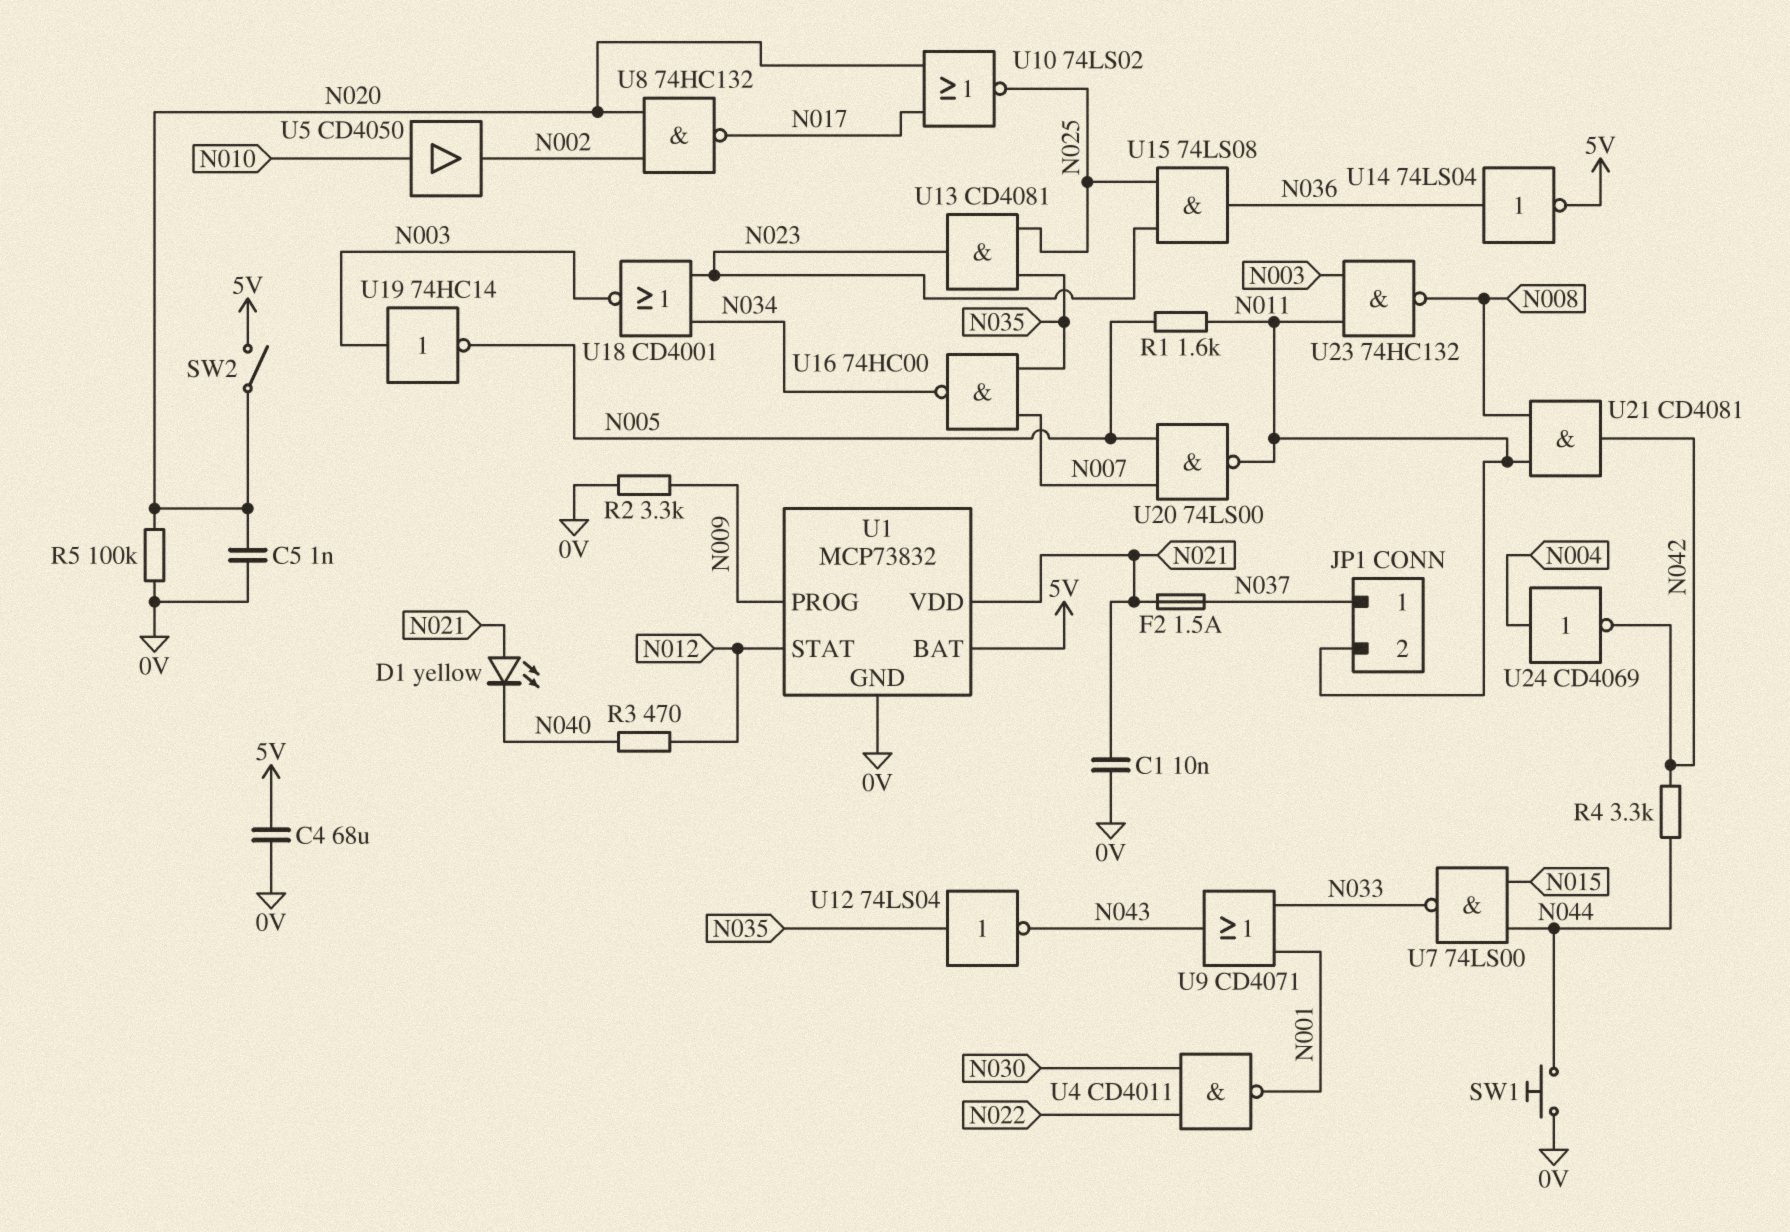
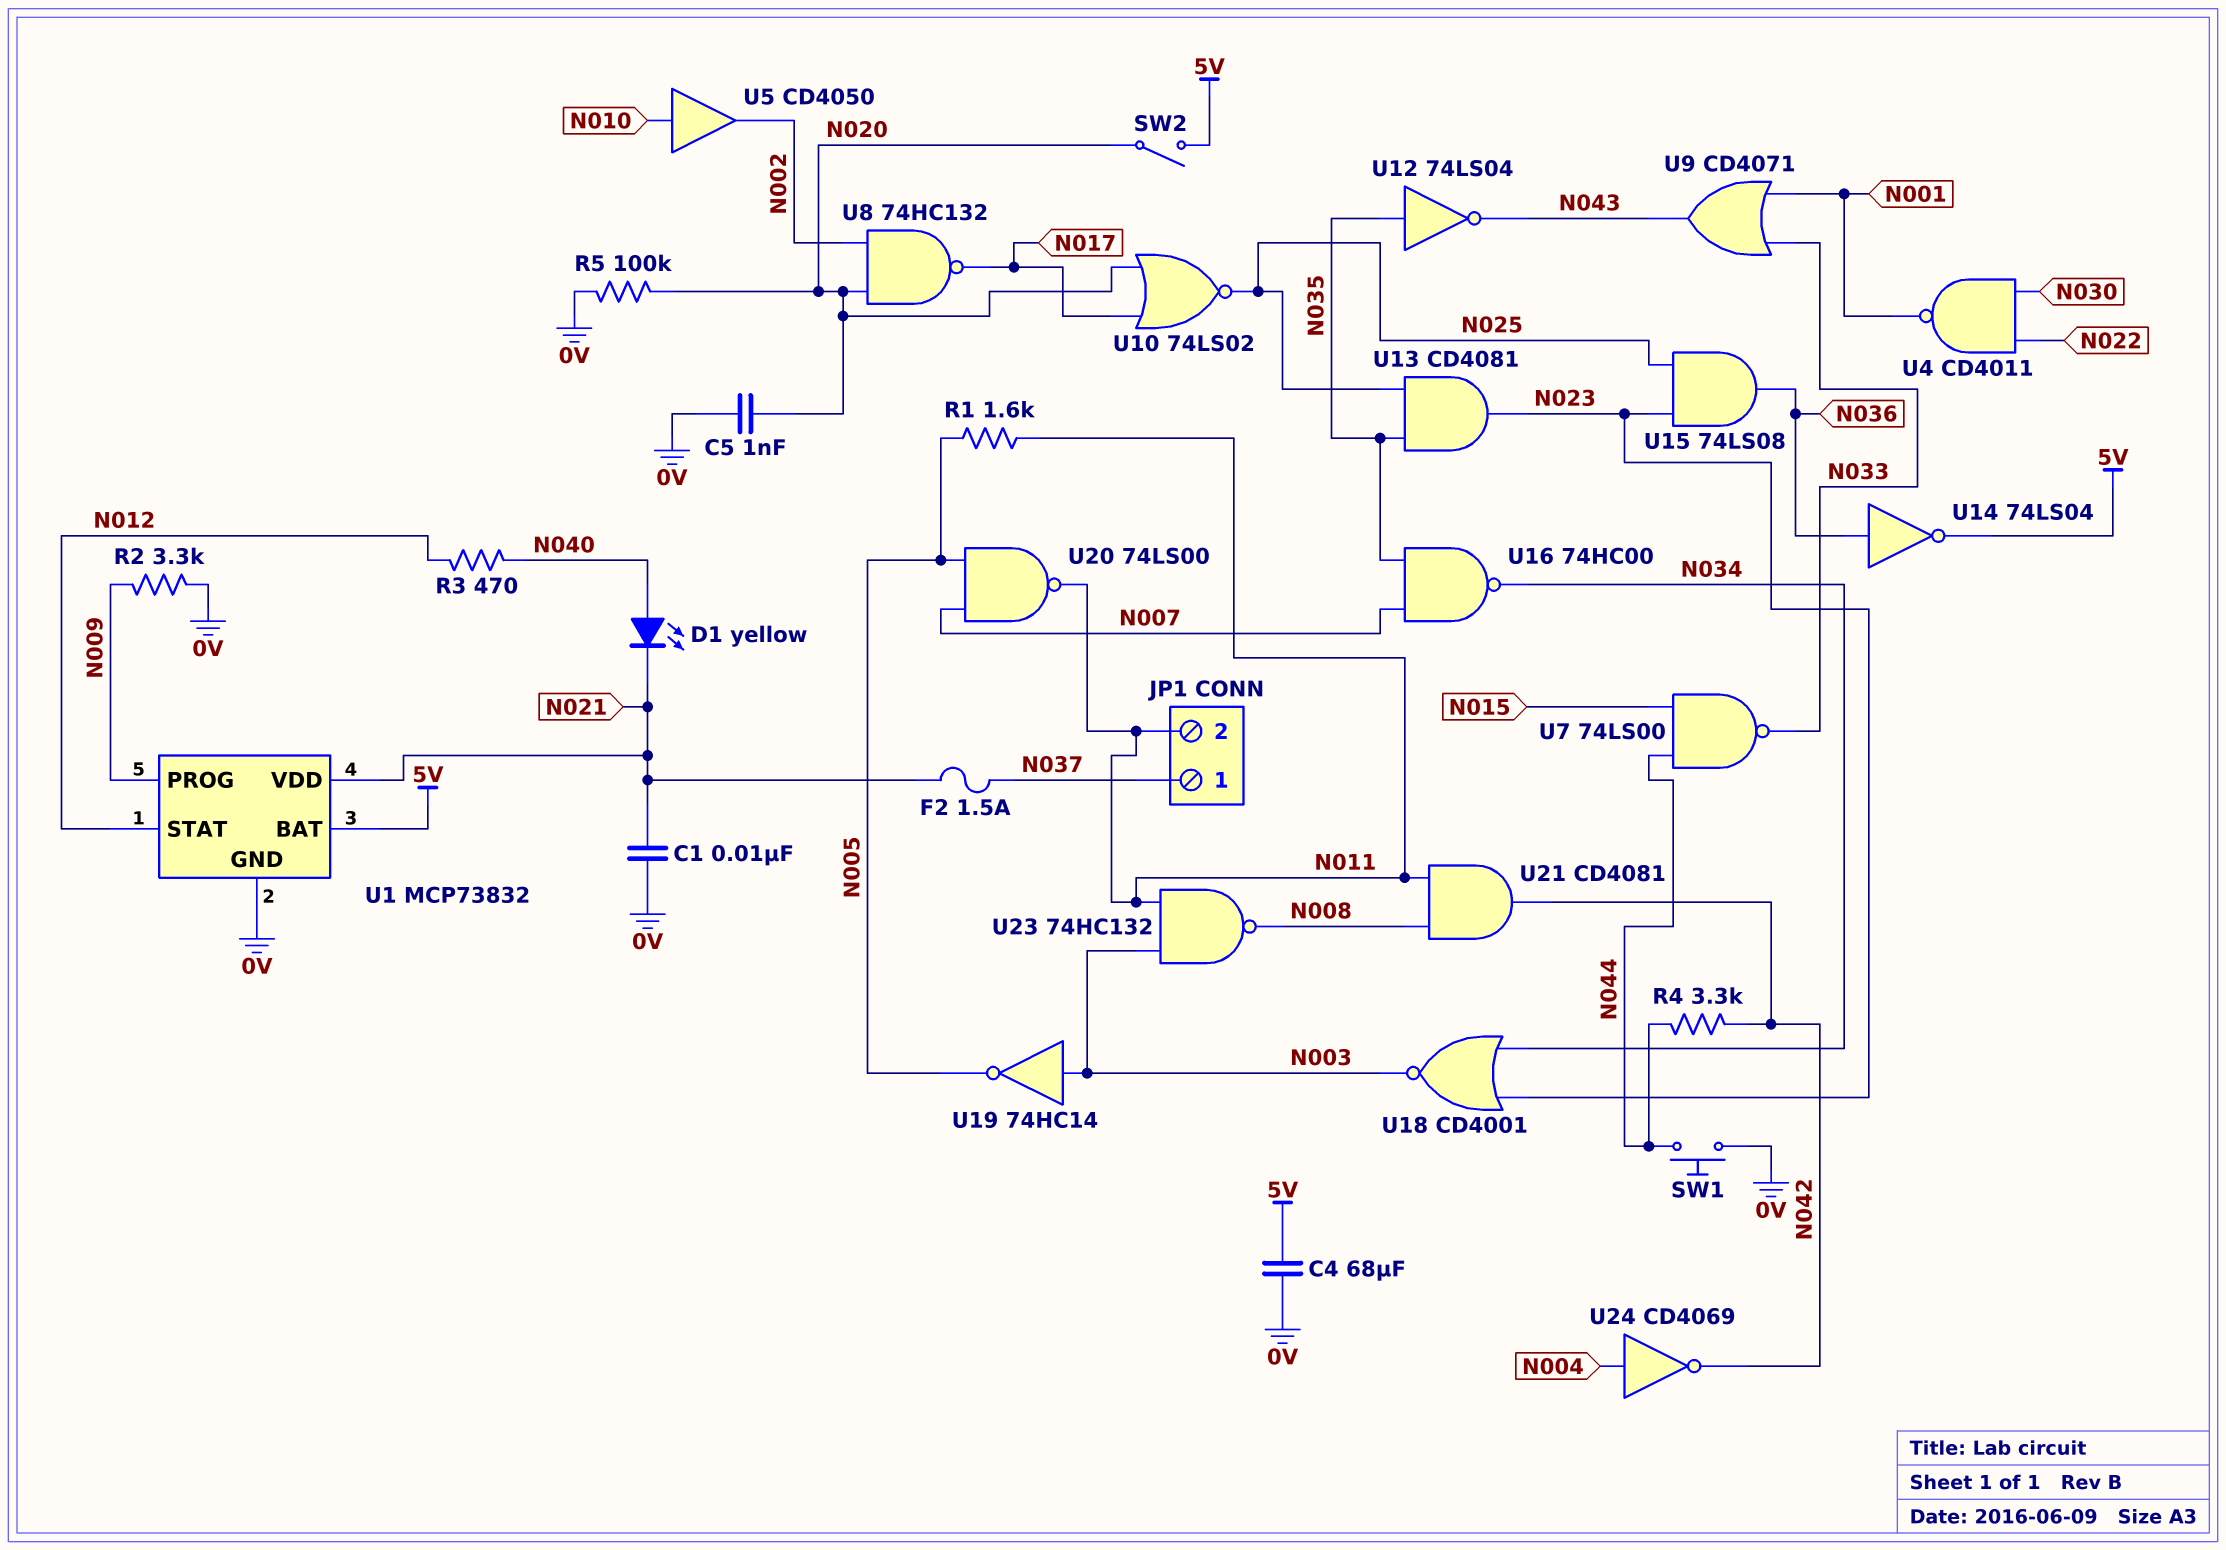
D1: LED yellow (A N021, K N040) -> LED yellow (A N040, K N021)

